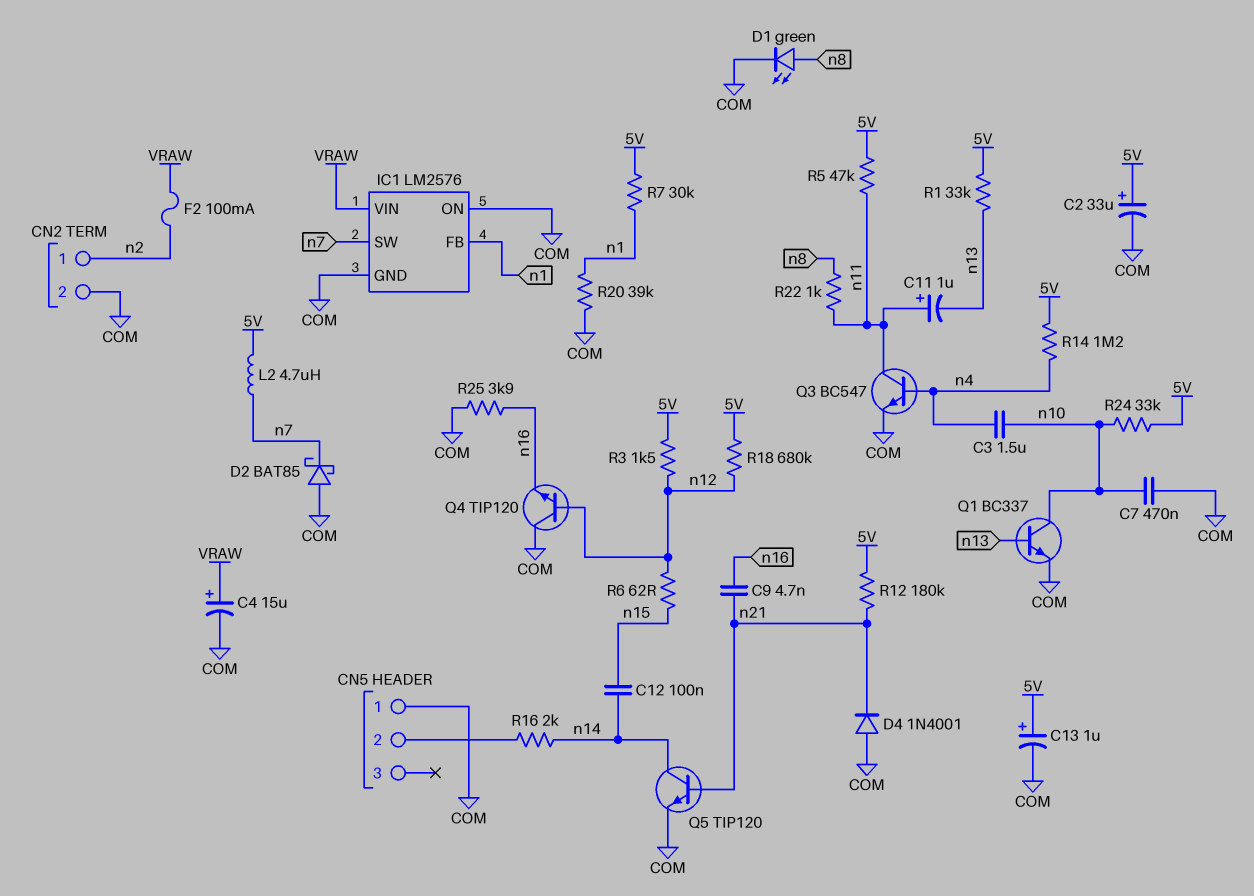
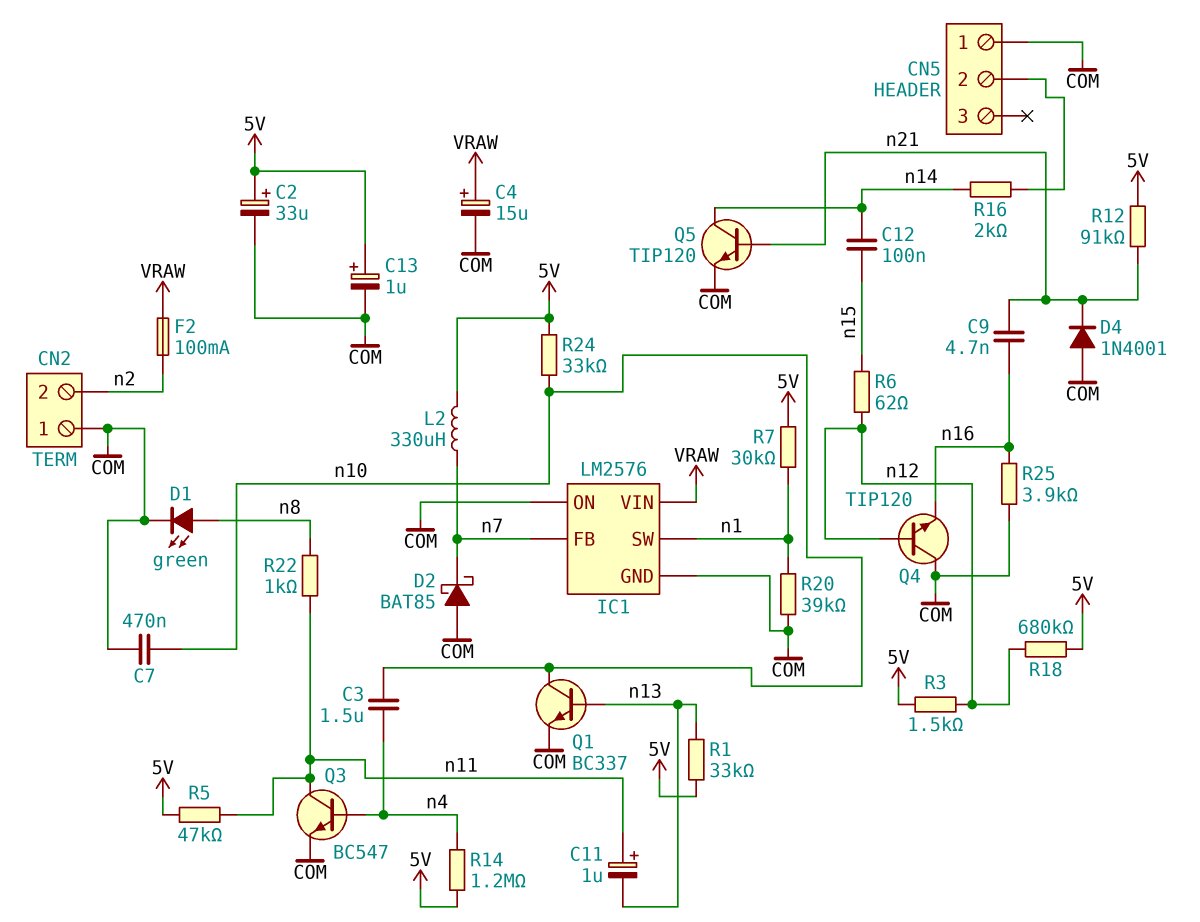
CN2 pin 1: n2 -> COM
CN2 pin 2: COM -> n2
IC1 pin FB: n1 -> n7
IC1 pin SW: n7 -> n1
L2: 4.7uH (5V, n7) -> 330uH (5V, n7)
R12: 180k (5V, n21) -> 91k (5V, n21)

